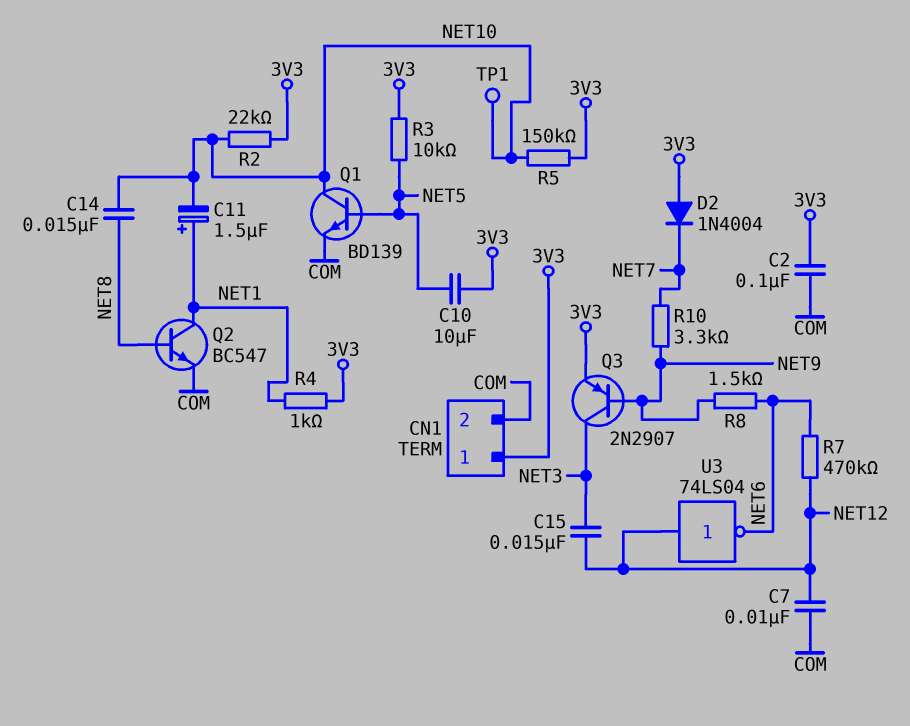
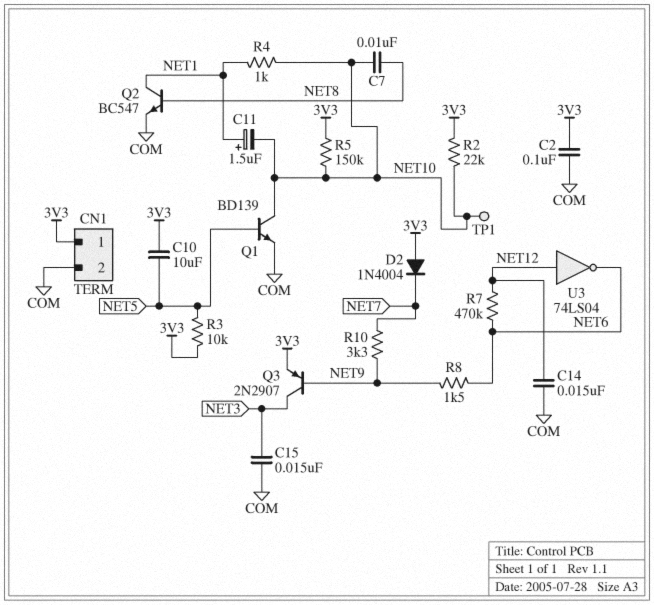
C7: 10nF (COM, NET12) -> 10nF (NET8, NET10)
C14: 15nF (NET8, NET10) -> 15nF (COM, NET12)
C15: 15nF (NET3, NET12) -> 15nF (COM, NET3)
R4: 1k (3V3, NET1) -> 1k (NET1, NET10)

